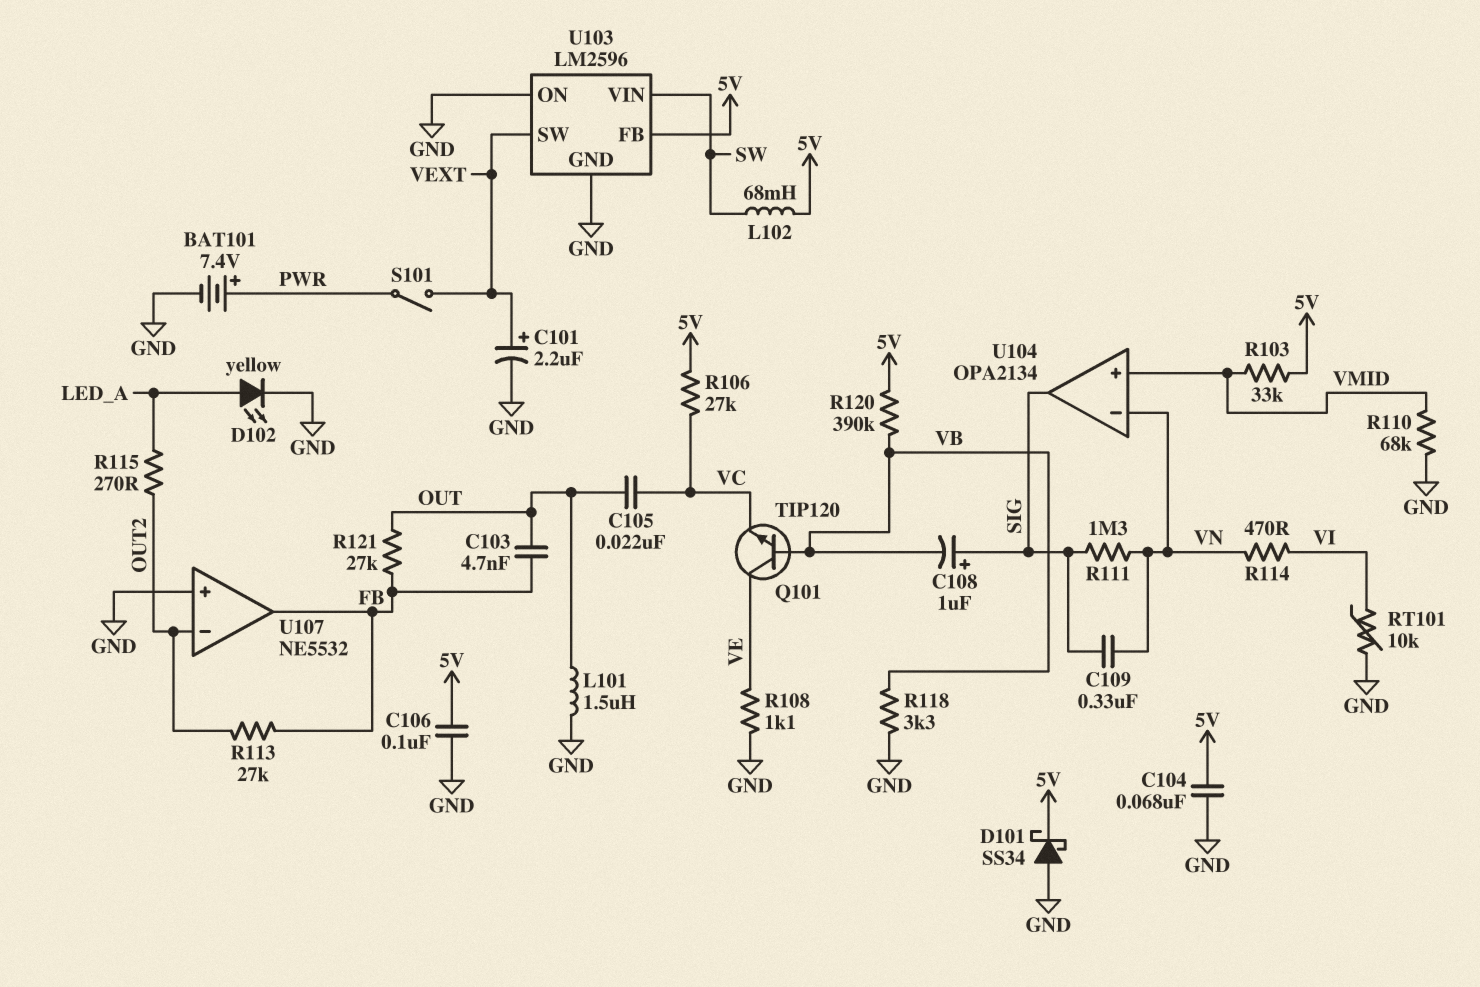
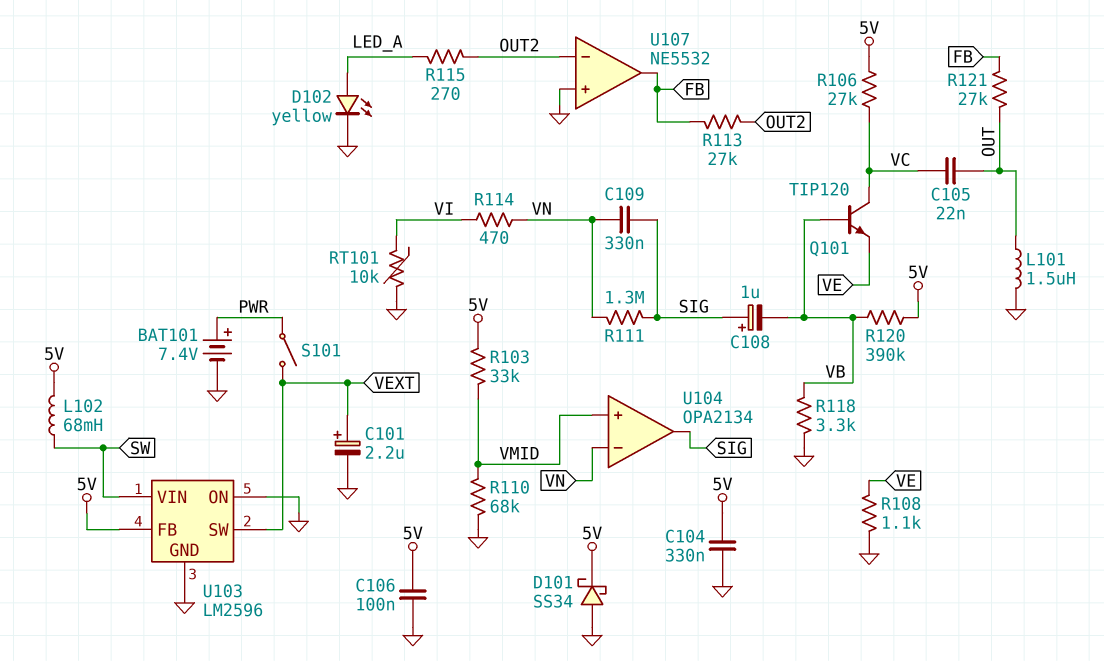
C103: 4.7nF (FB, OUT) -> none
C104: 68nF (5V, GND) -> 330nF (5V, GND)
Q101: NPN TIP120 (B VB, C VE, E VC) -> NPN TIP120 (B VB, C VC, E VE)

